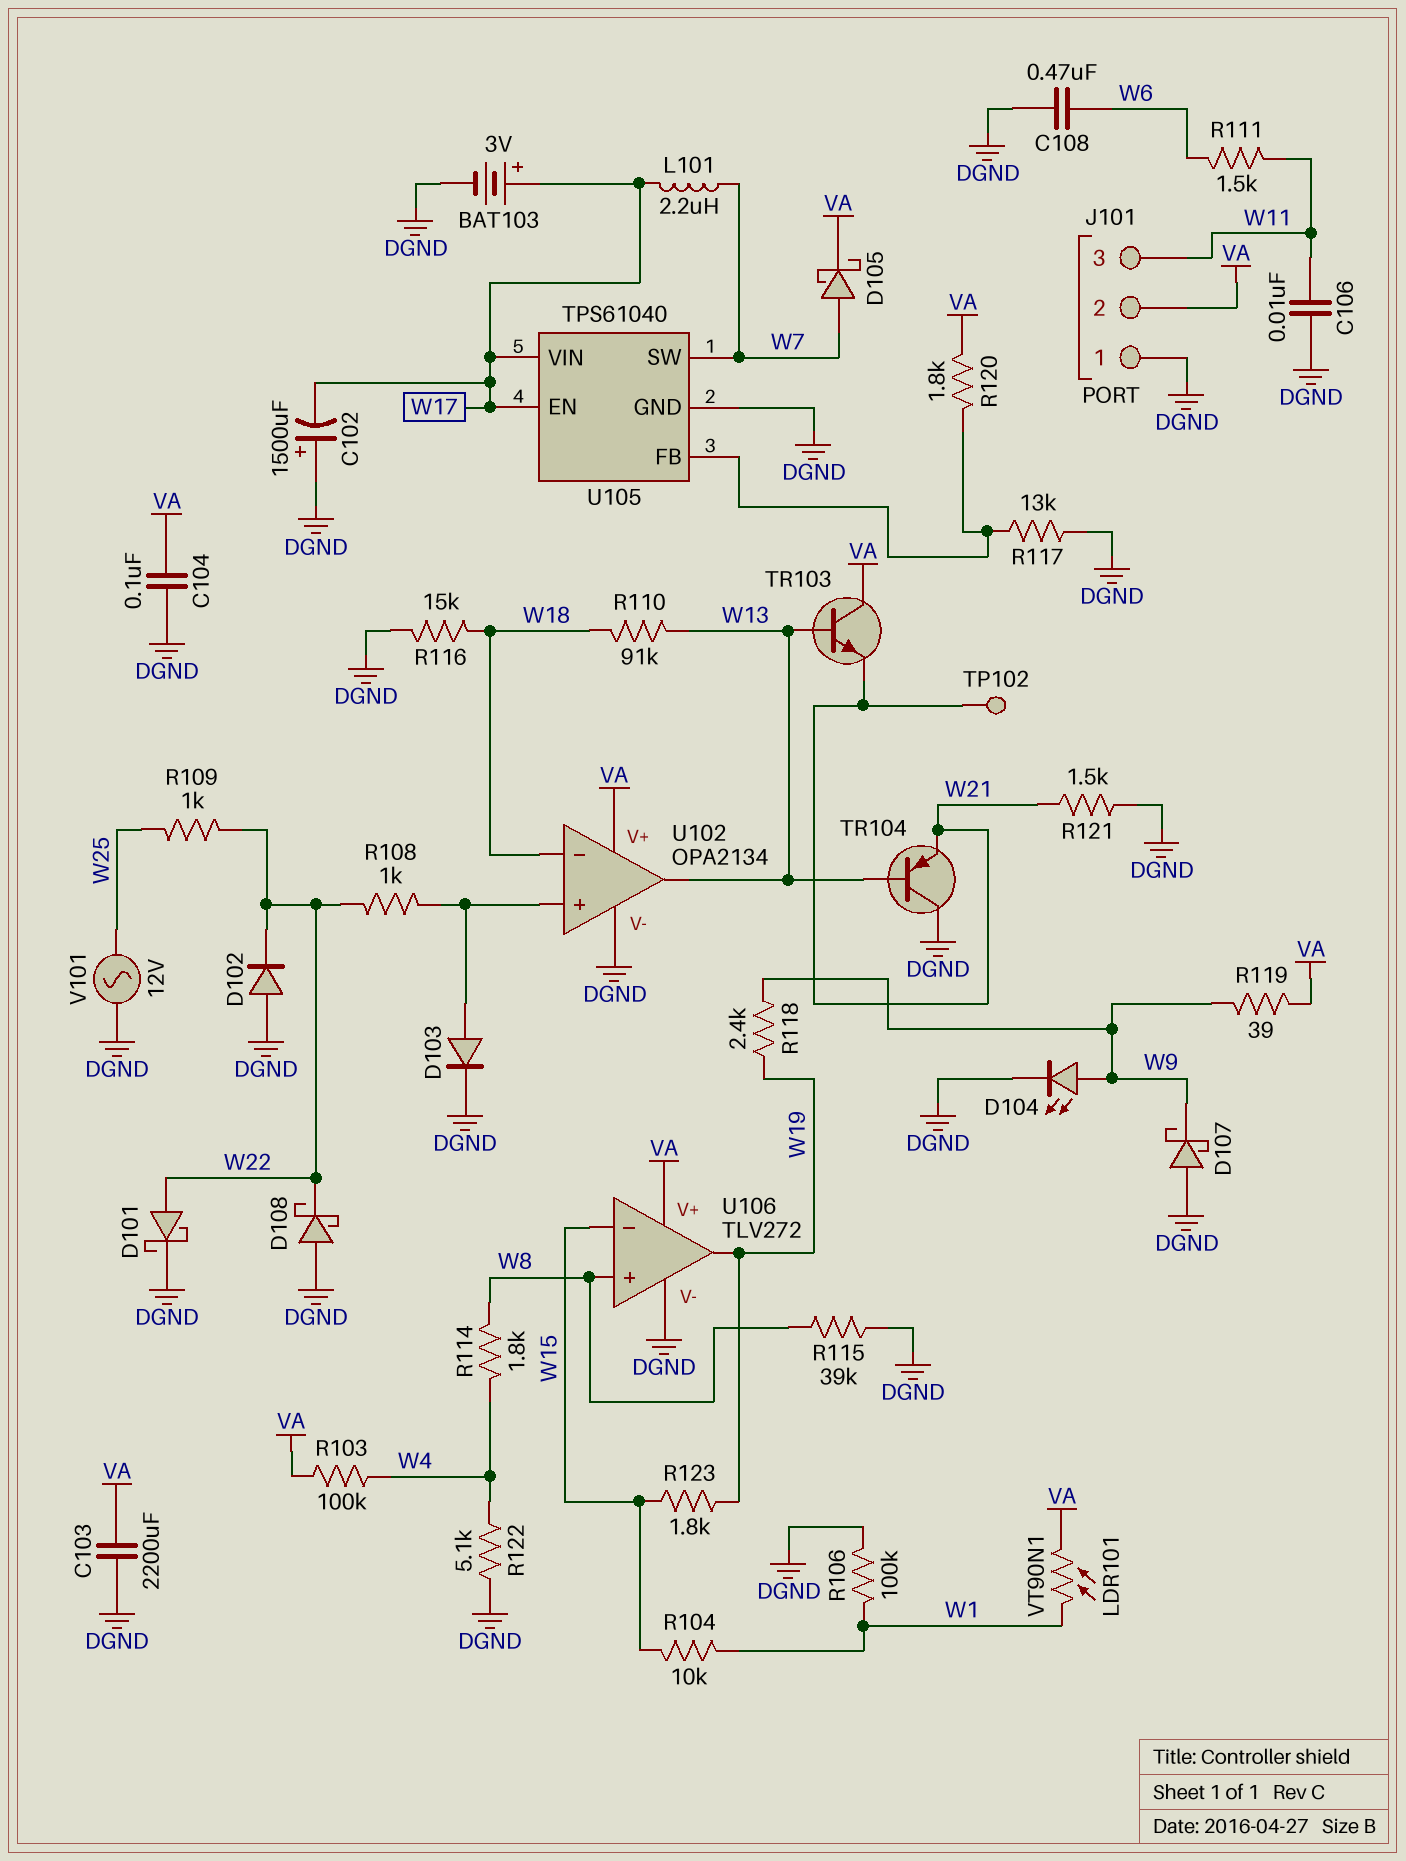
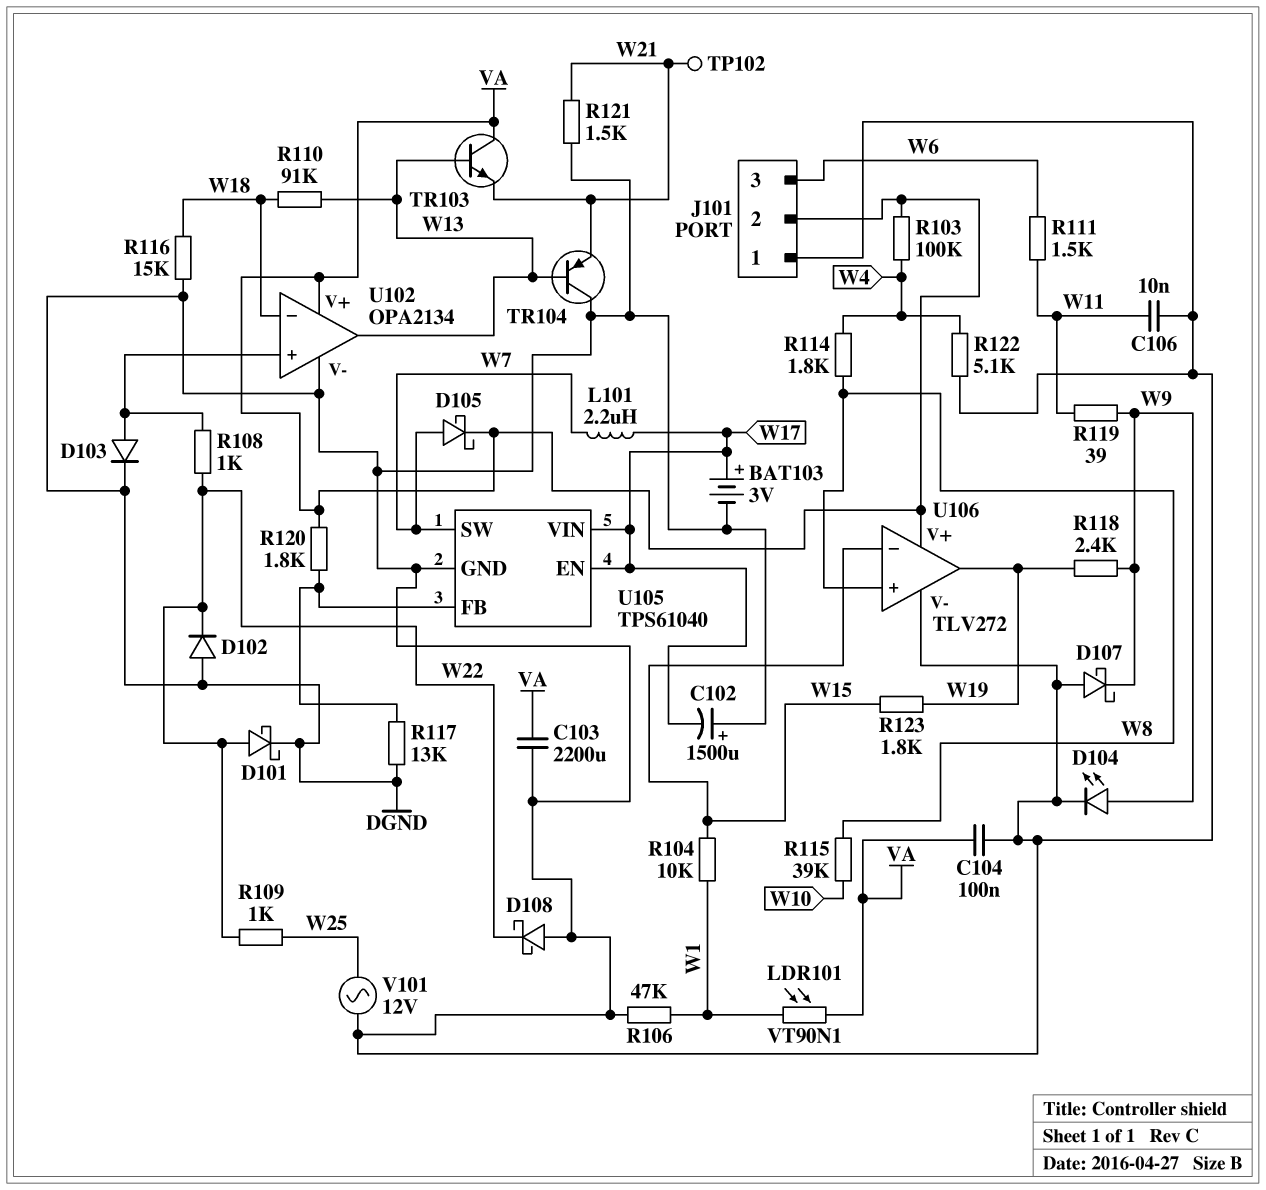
C108: 470nF (DGND, W6) -> none
J101 pin 3: W11 -> W6
R106: 100k (DGND, W1) -> 47k (DGND, W1)
R115: 39k (DGND, W8) -> 39k (W8, W10)
R119: 39 (VA, W9) -> 39 (W9, W11)

